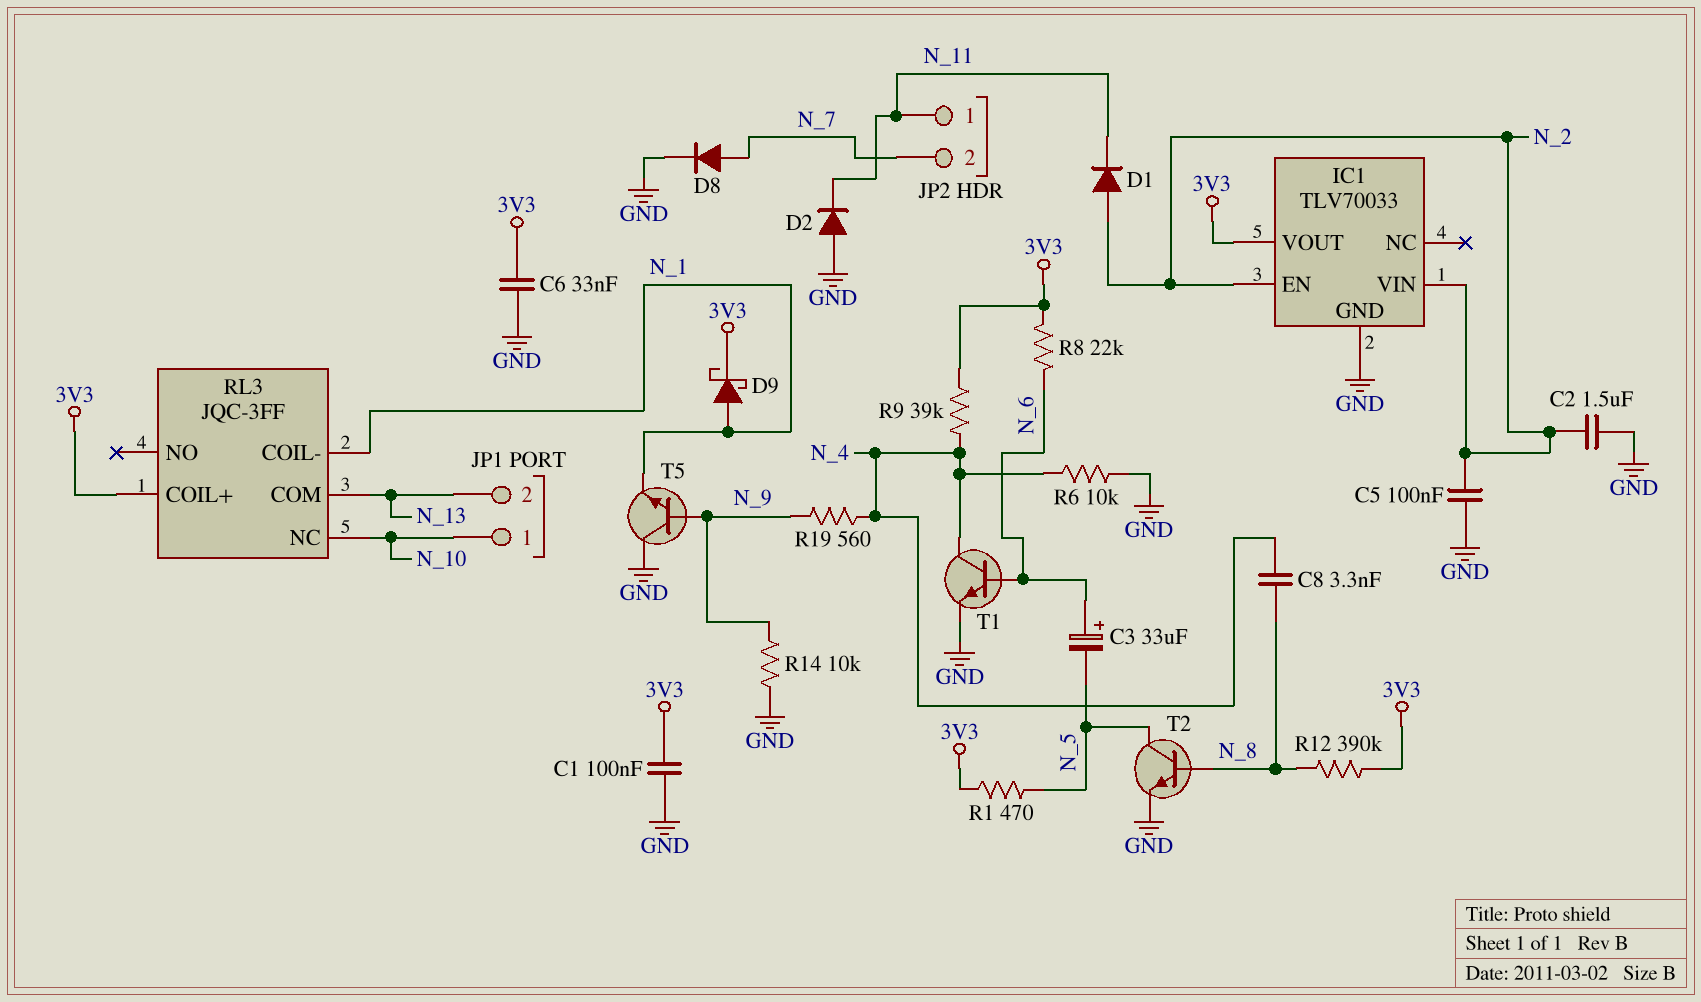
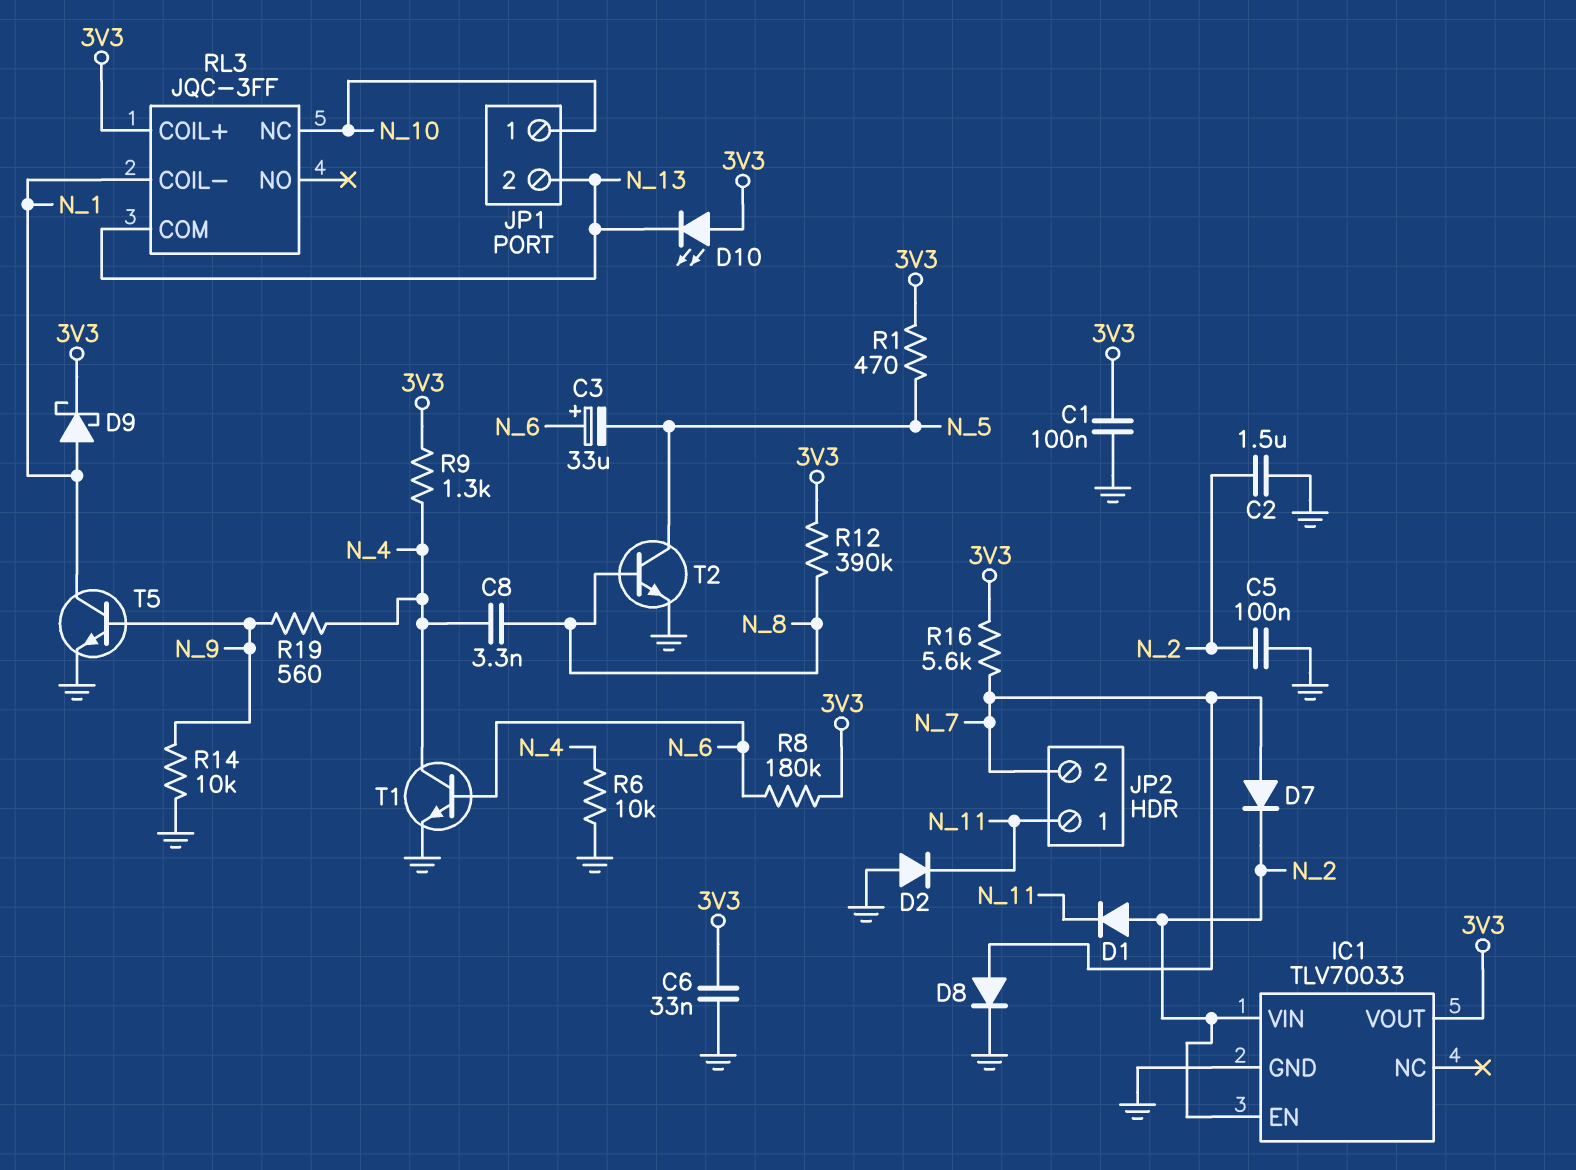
D7: none -> diode (A N_7, K N_2)
D10: none -> LED (A 3V3, K N_13)
R8: 22k (3V3, N_6) -> 180k (3V3, N_6)
R9: 39k (3V3, N_4) -> 1.3k (3V3, N_4)
R16: none -> 5.6k (3V3, N_7)
T5: NPN (B N_9, C GND, E N_1) -> NPN (B N_9, C N_1, E GND)

